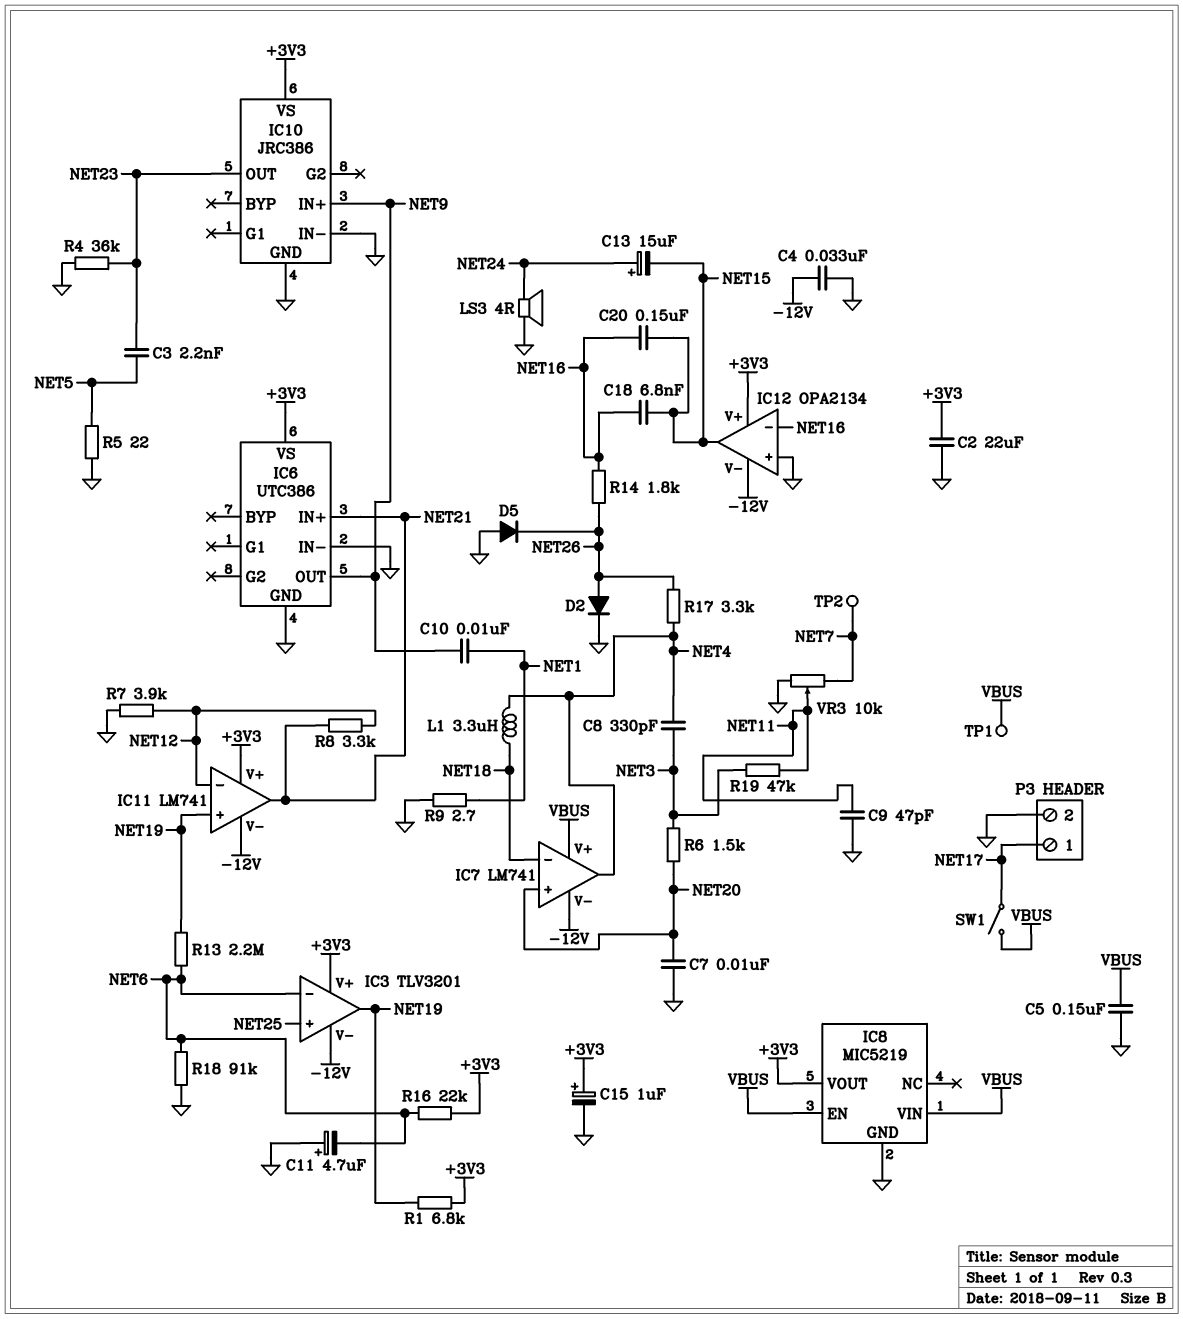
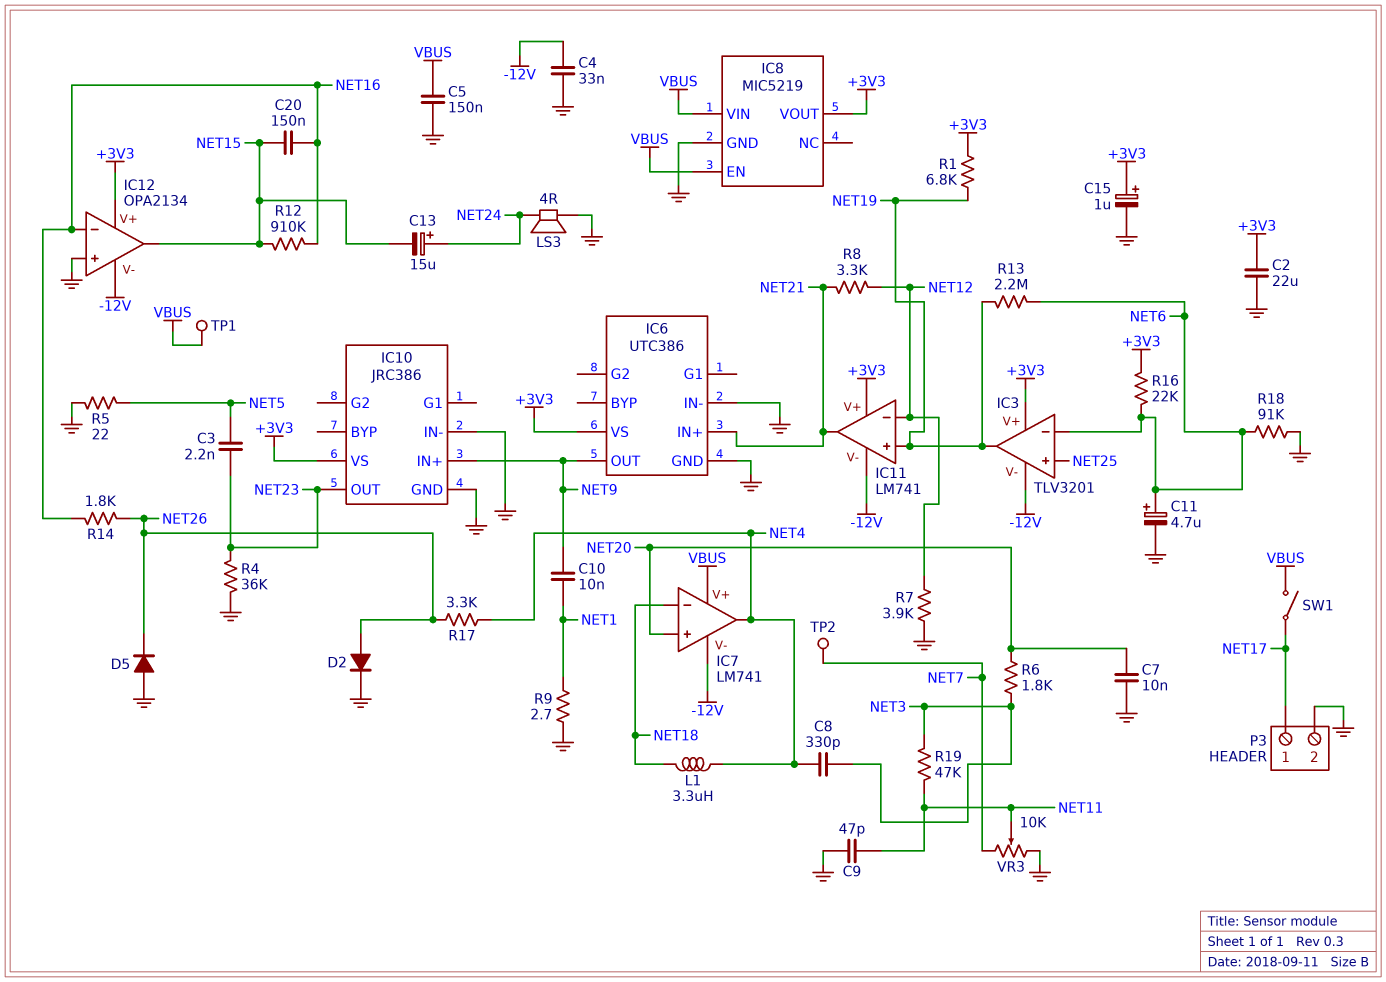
C11: 4.7uF (plus GND, minus NET6) -> 4.7uF (plus NET6, minus GND)
C18: 6.8nF (NET15, NET16) -> none
R6: 1.5k (NET3, NET20) -> 1.8k (NET3, NET20)
R12: none -> 910k (NET15, NET16)

